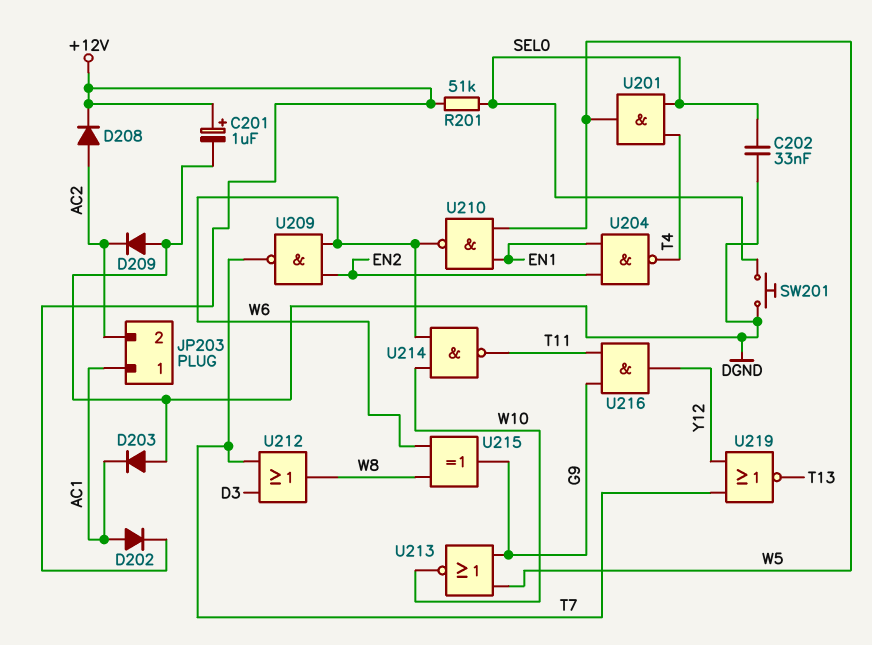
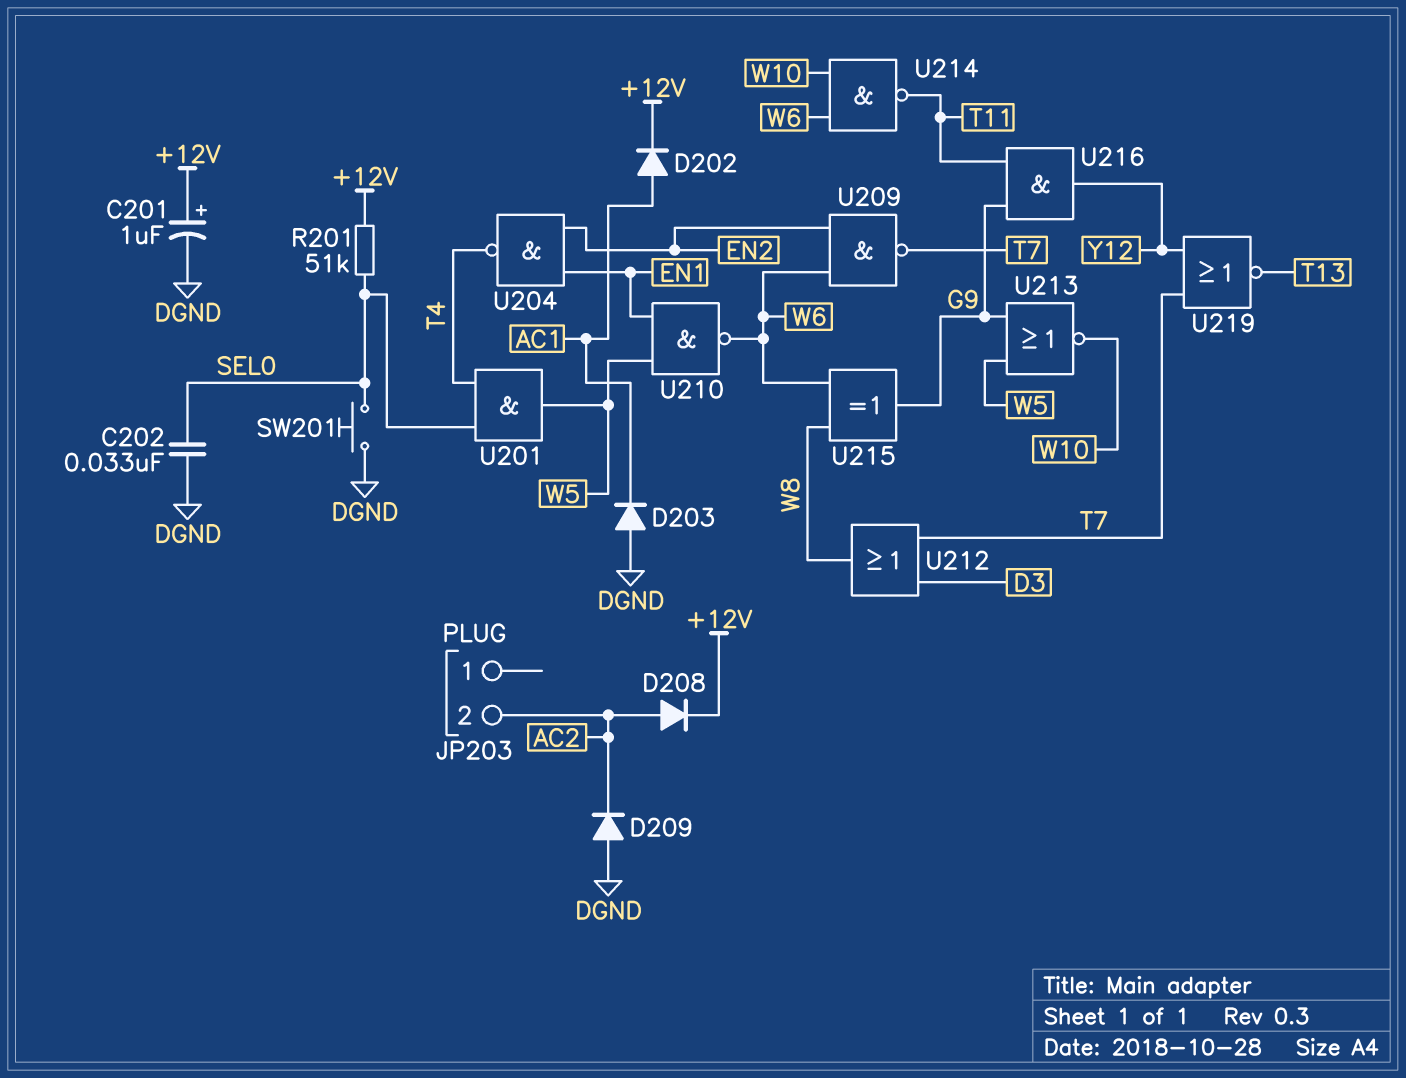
JP203 pin 1: AC1 -> none

